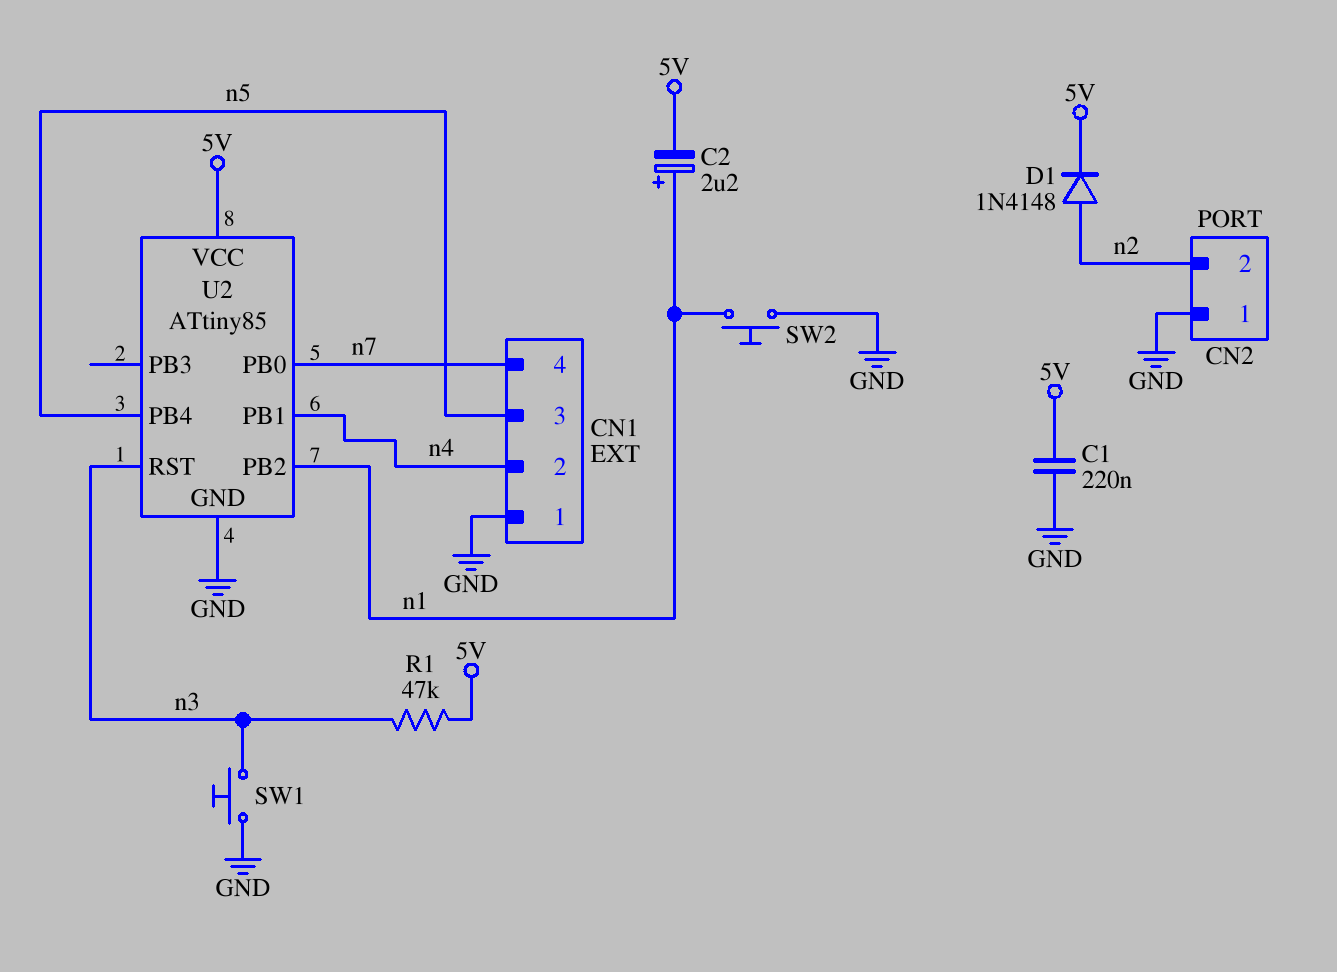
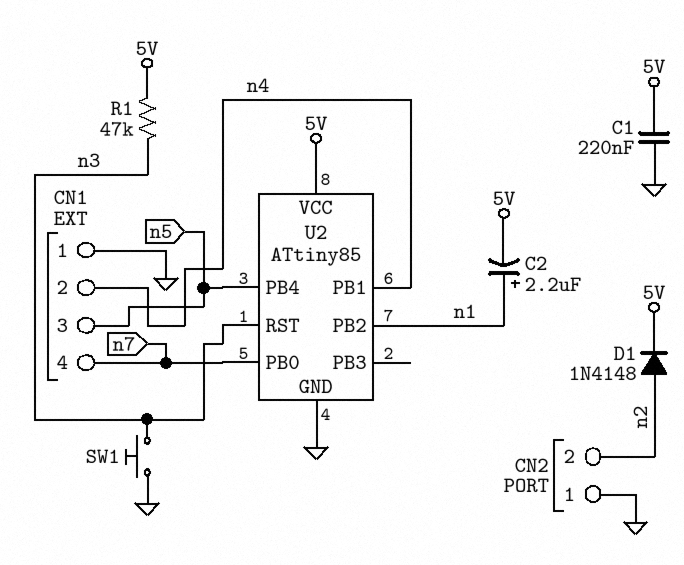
SW2: button (GND, n1) -> none

